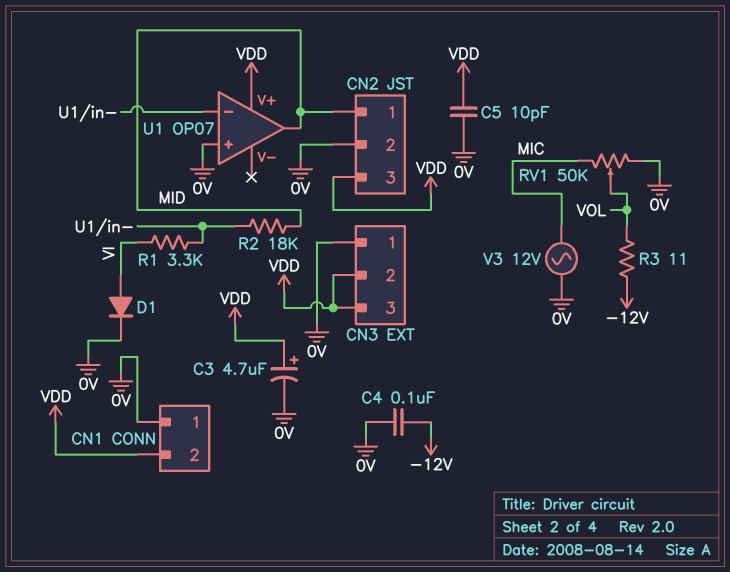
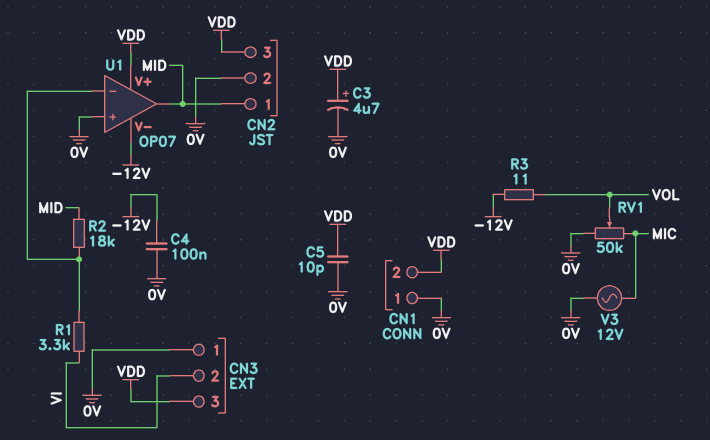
CN3 pin 2: VDD -> VI
D1: diode (A VI, K 0V) -> none
U1 pin V-: none -> -12V

